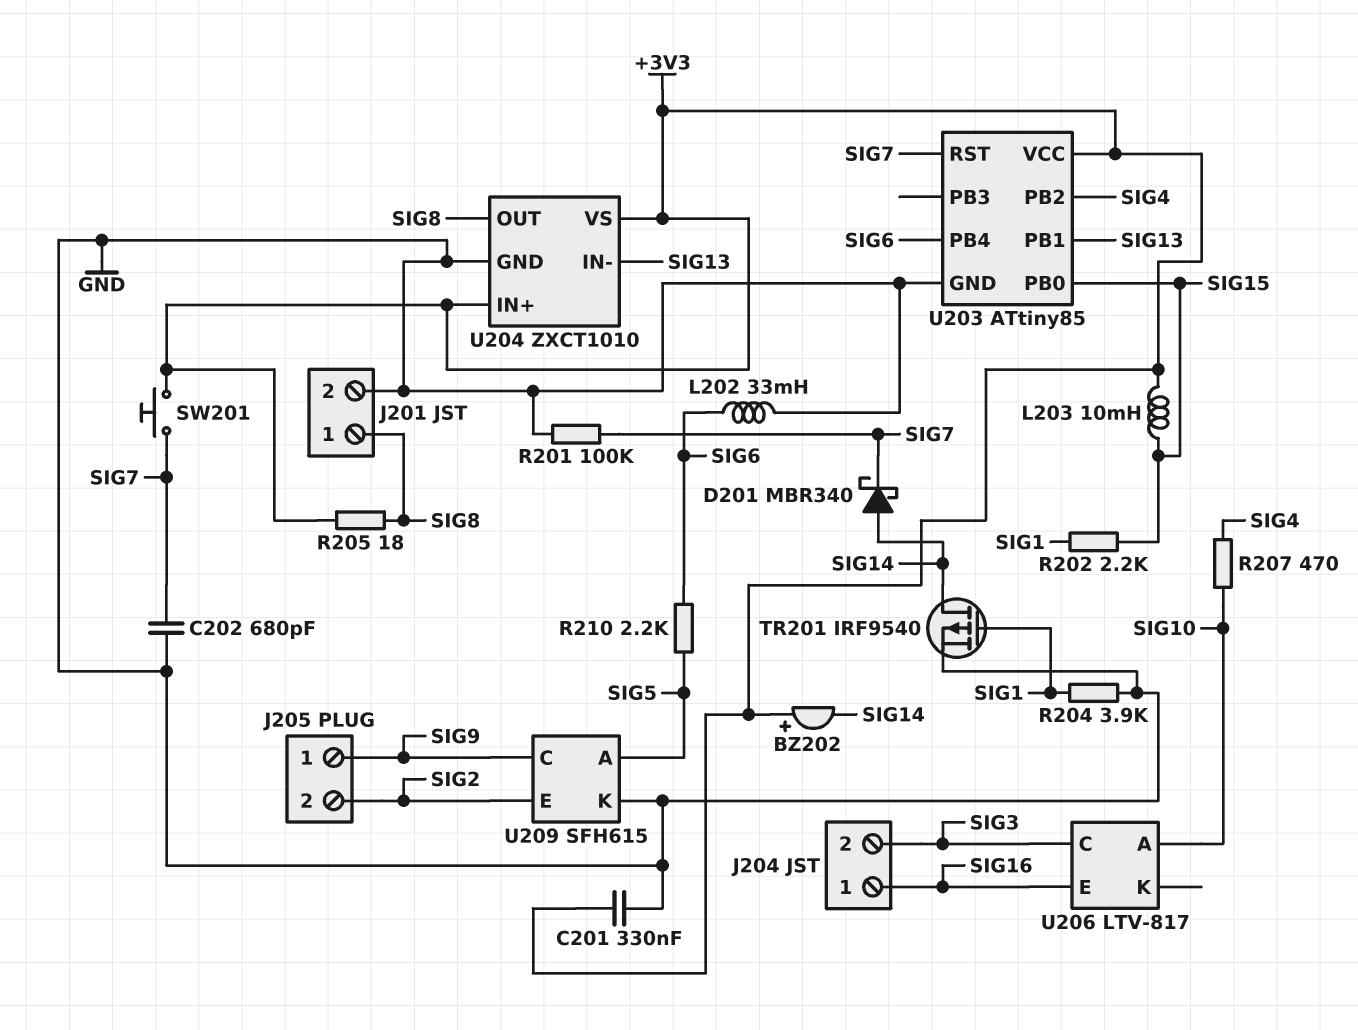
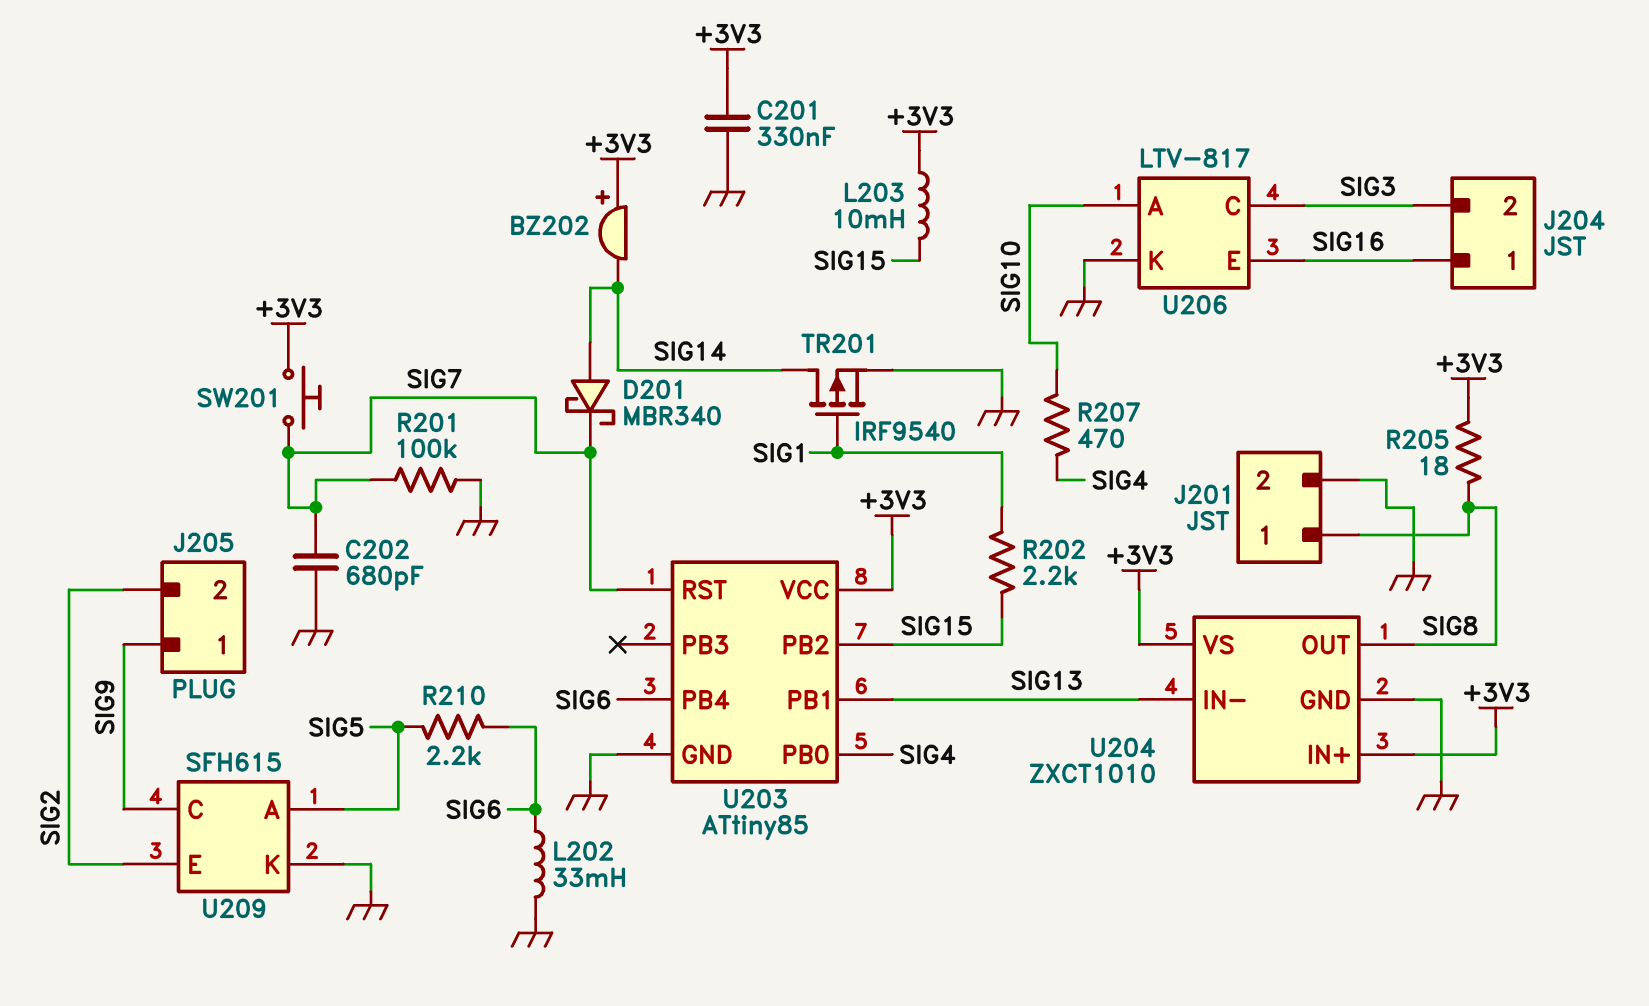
R204: 3.9k (GND, SIG1) -> none
U203 pin PB0: SIG15 -> SIG4
U203 pin PB2: SIG4 -> SIG15
U206 pin K: none -> GND

